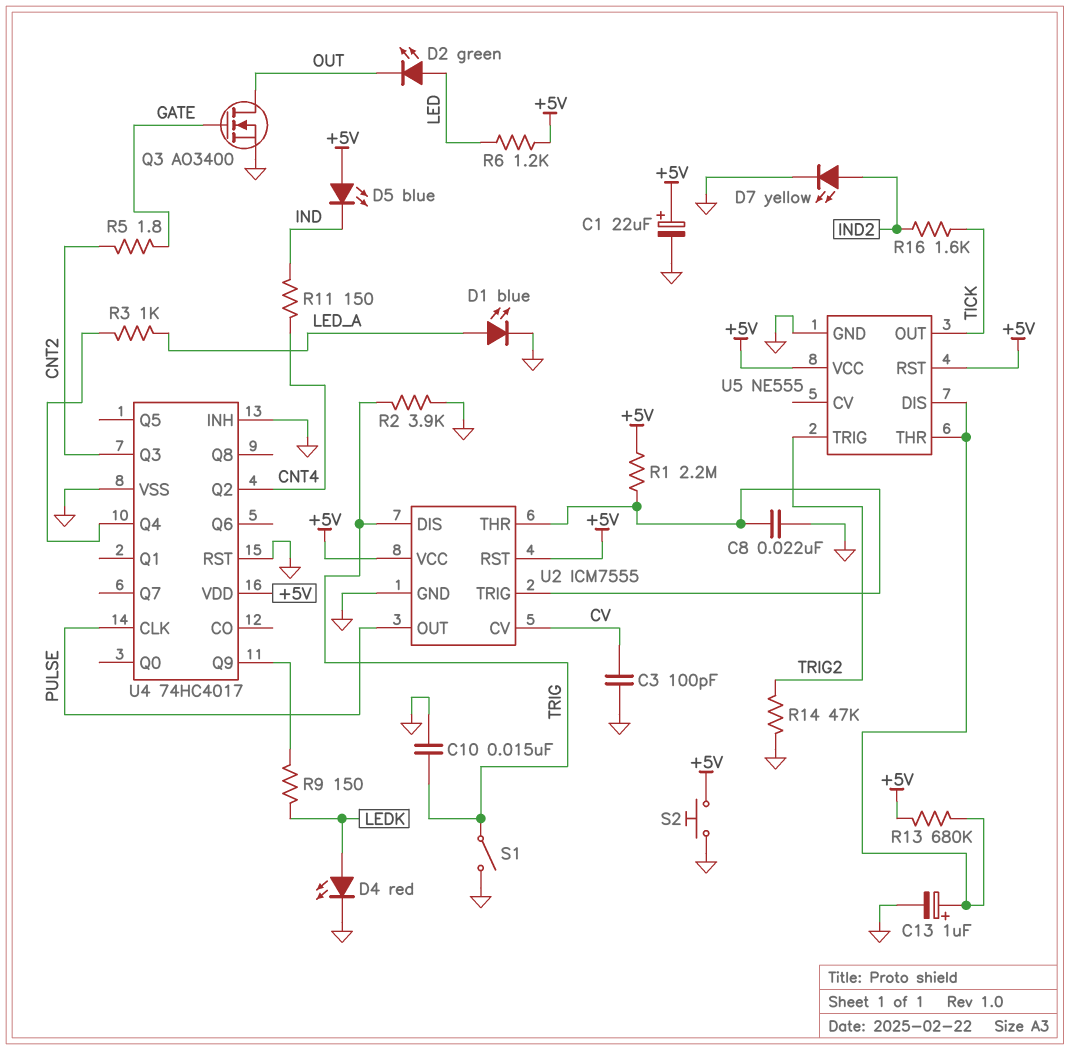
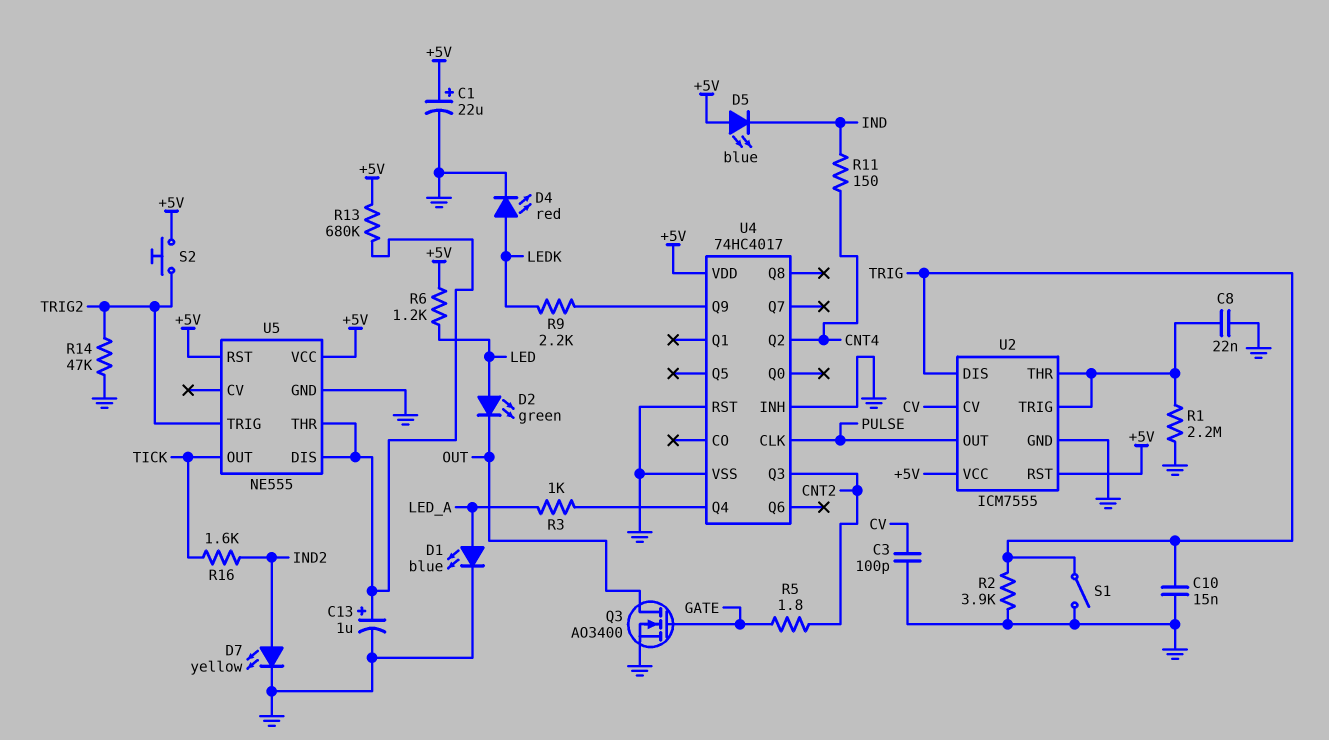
R1: 2.2M (+5V, U2/THR) -> 2.2M (GND, U2/THR)
R9: 150 (LEDK, U4/Q9) -> 2.2k (LEDK, U4/Q9)
S2: button (+5V, GND) -> button (+5V, TRIG2)

